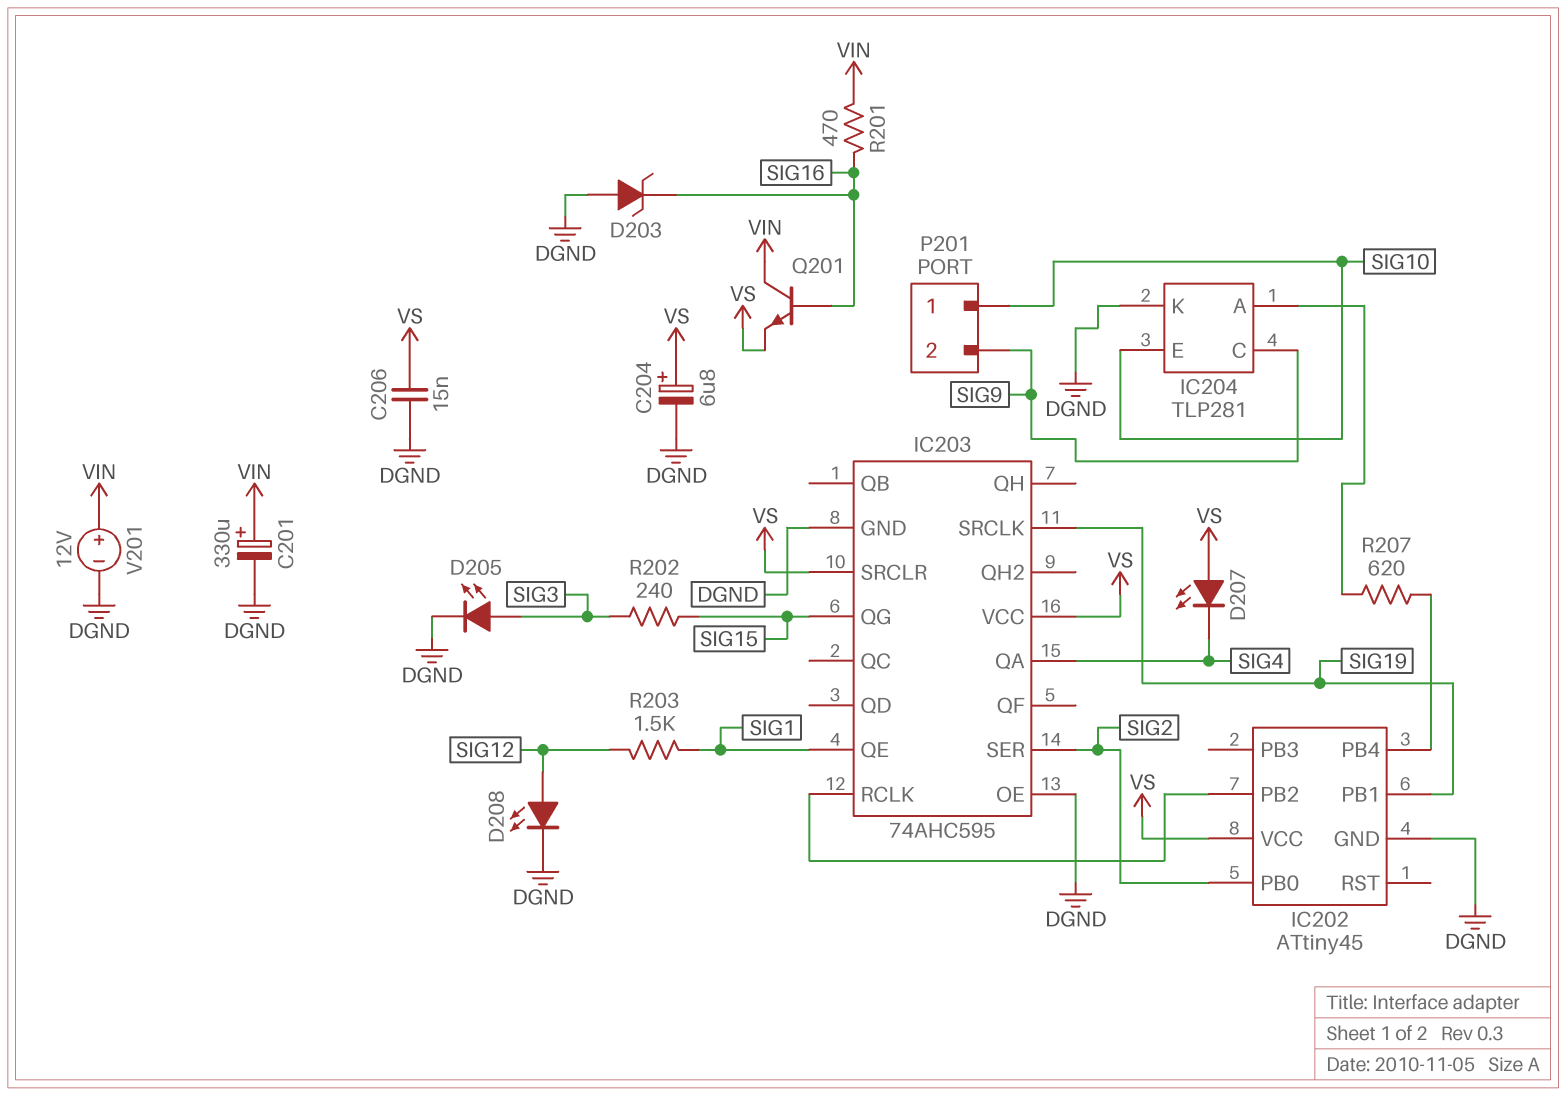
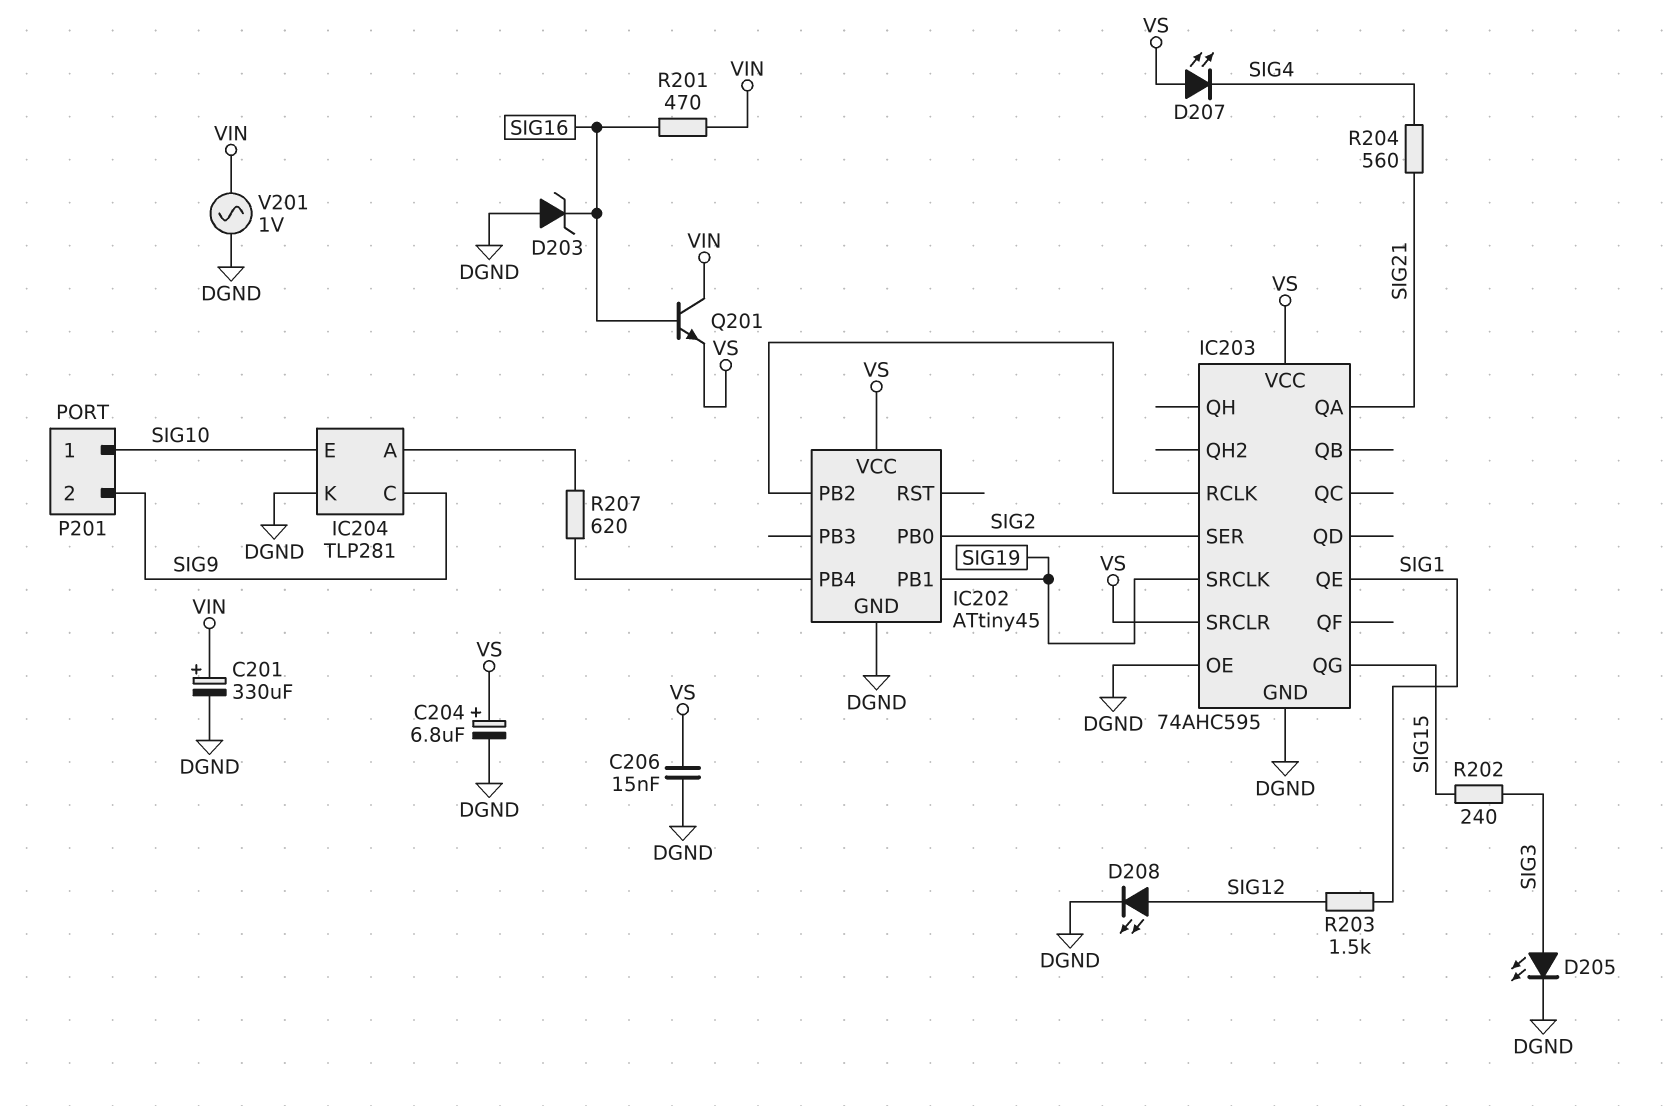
IC203 pin QA: SIG4 -> SIG21
R204: none -> 560 (SIG4, SIG21)
V201: 12V (plus VIN, minus DGND) -> AC 1V (DGND, VIN)

